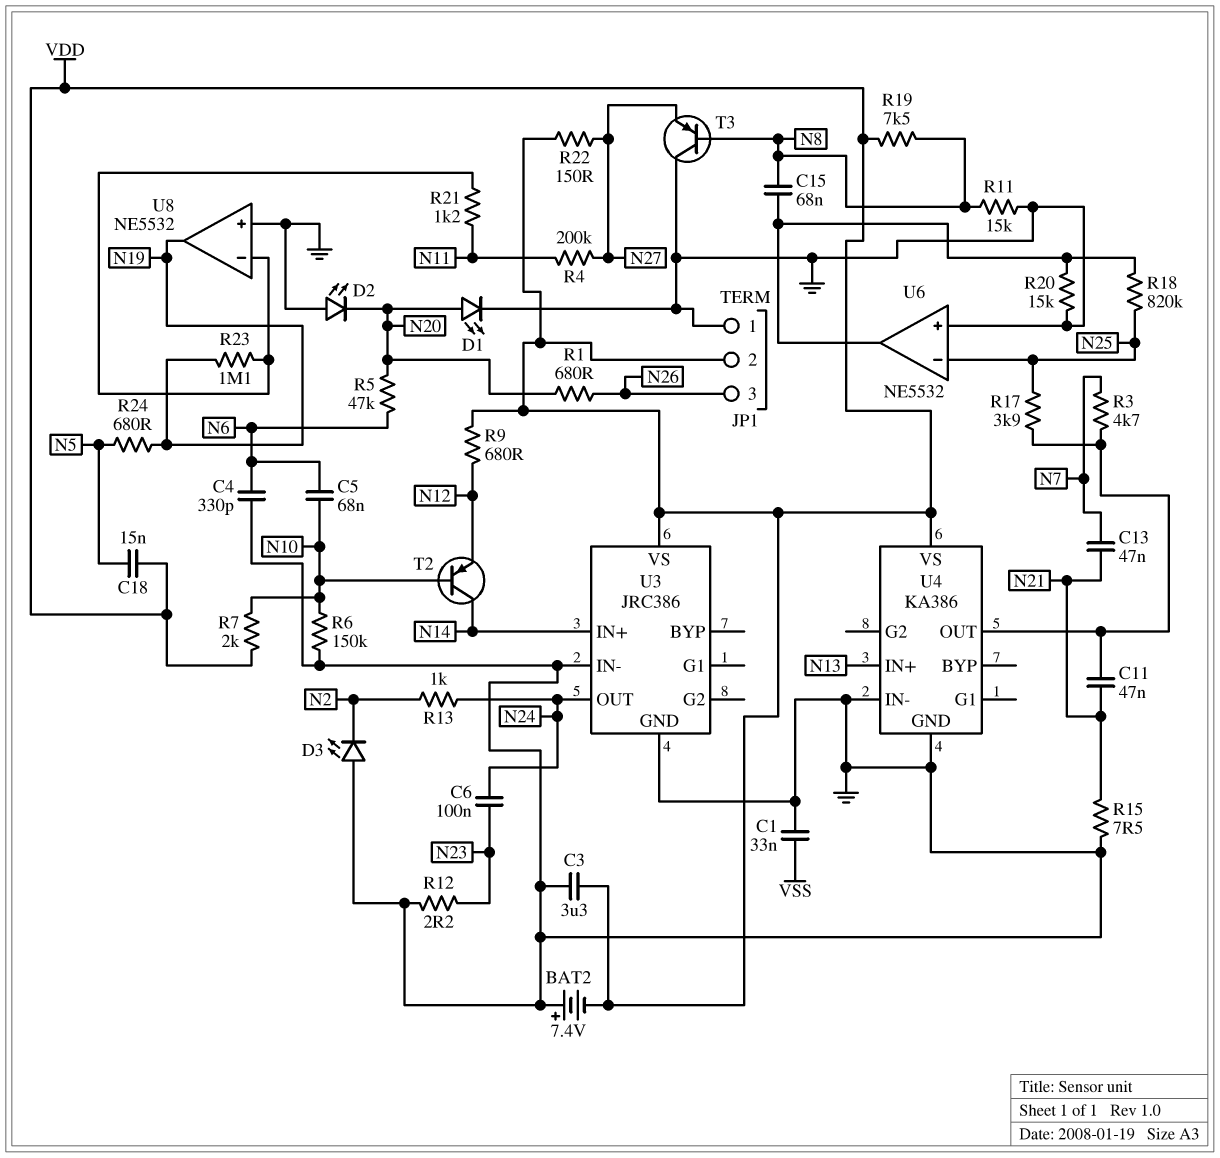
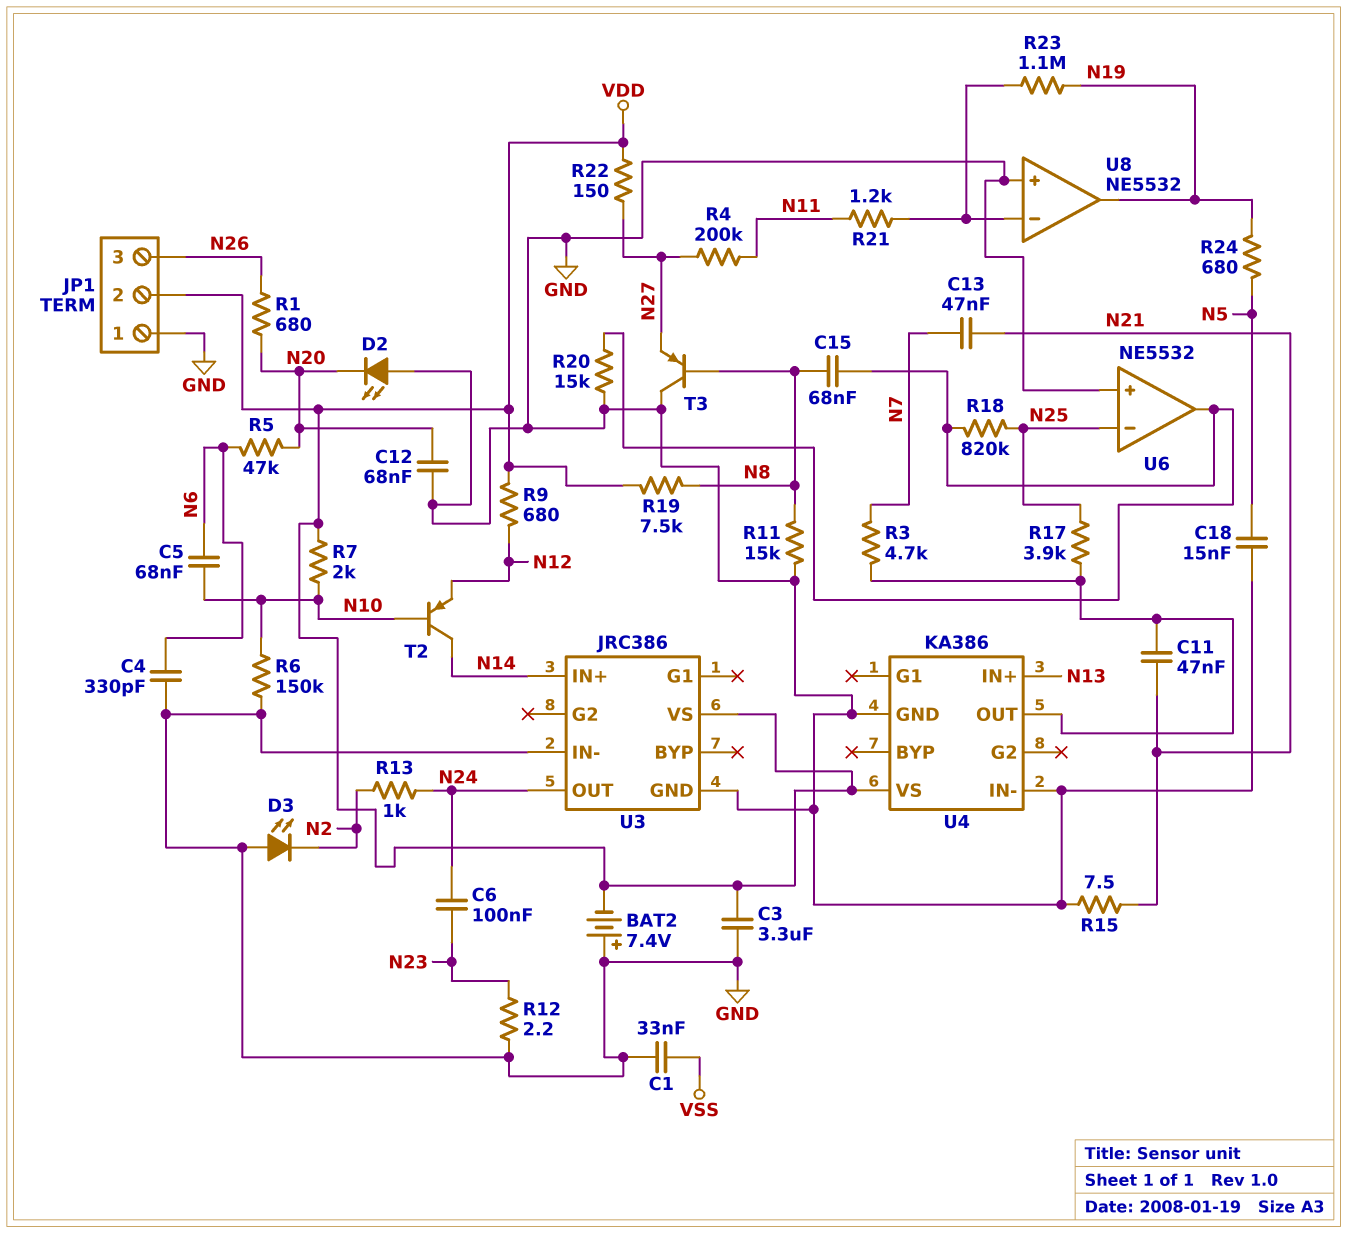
C12: none -> 68nF (GND, N20)
C18: 15nF (N5, VDD) -> 15nF (GND, N5)
D1: LED (A N20, K GND) -> none

